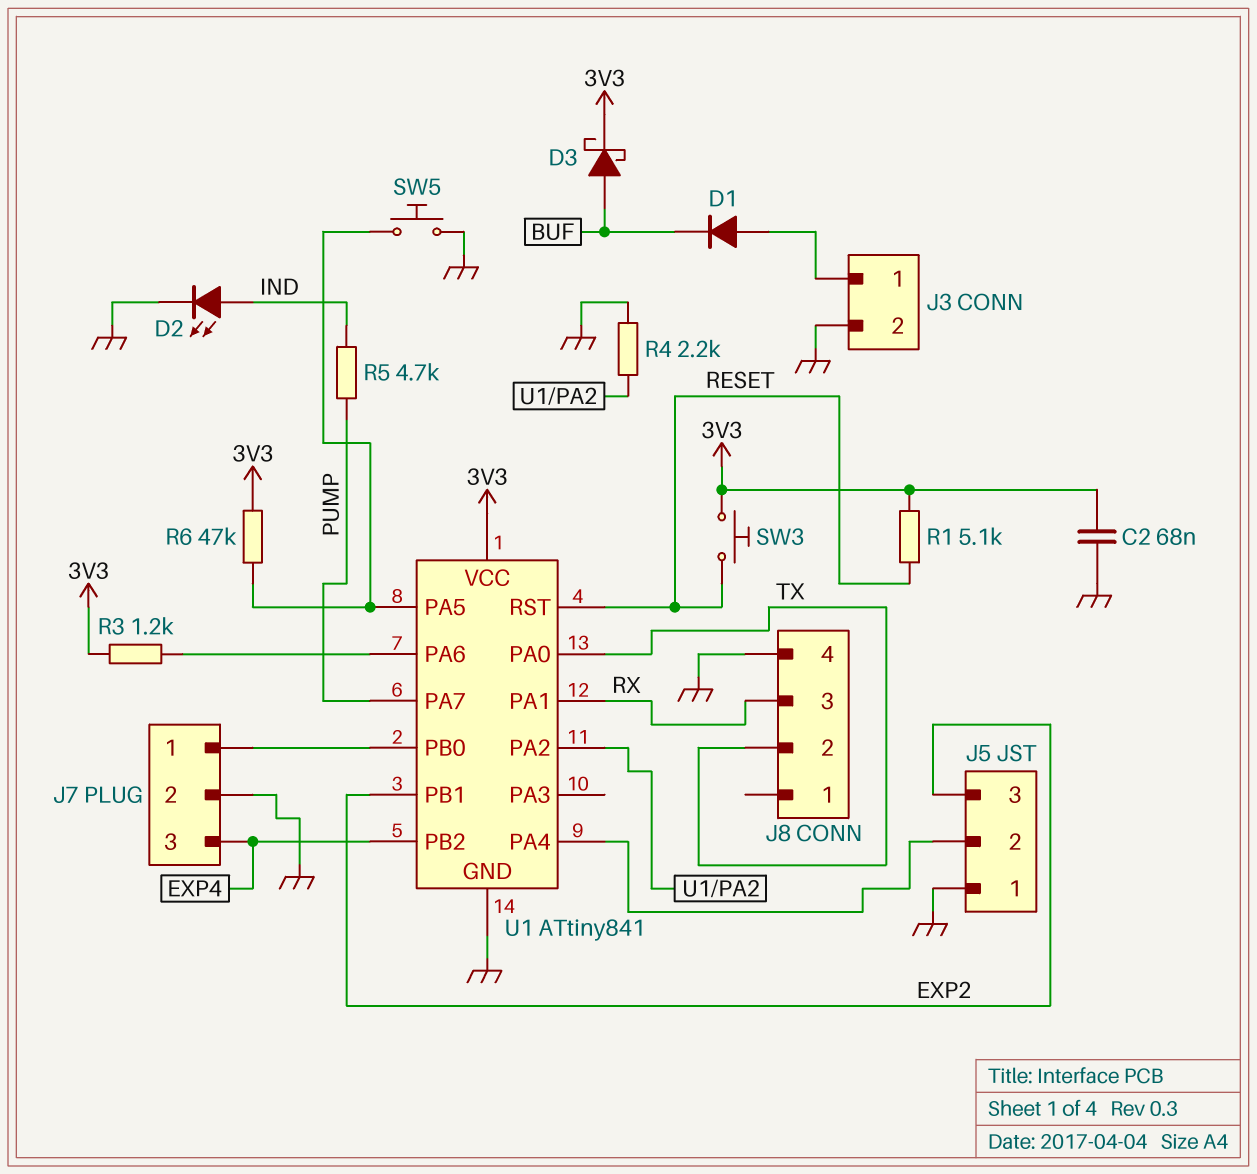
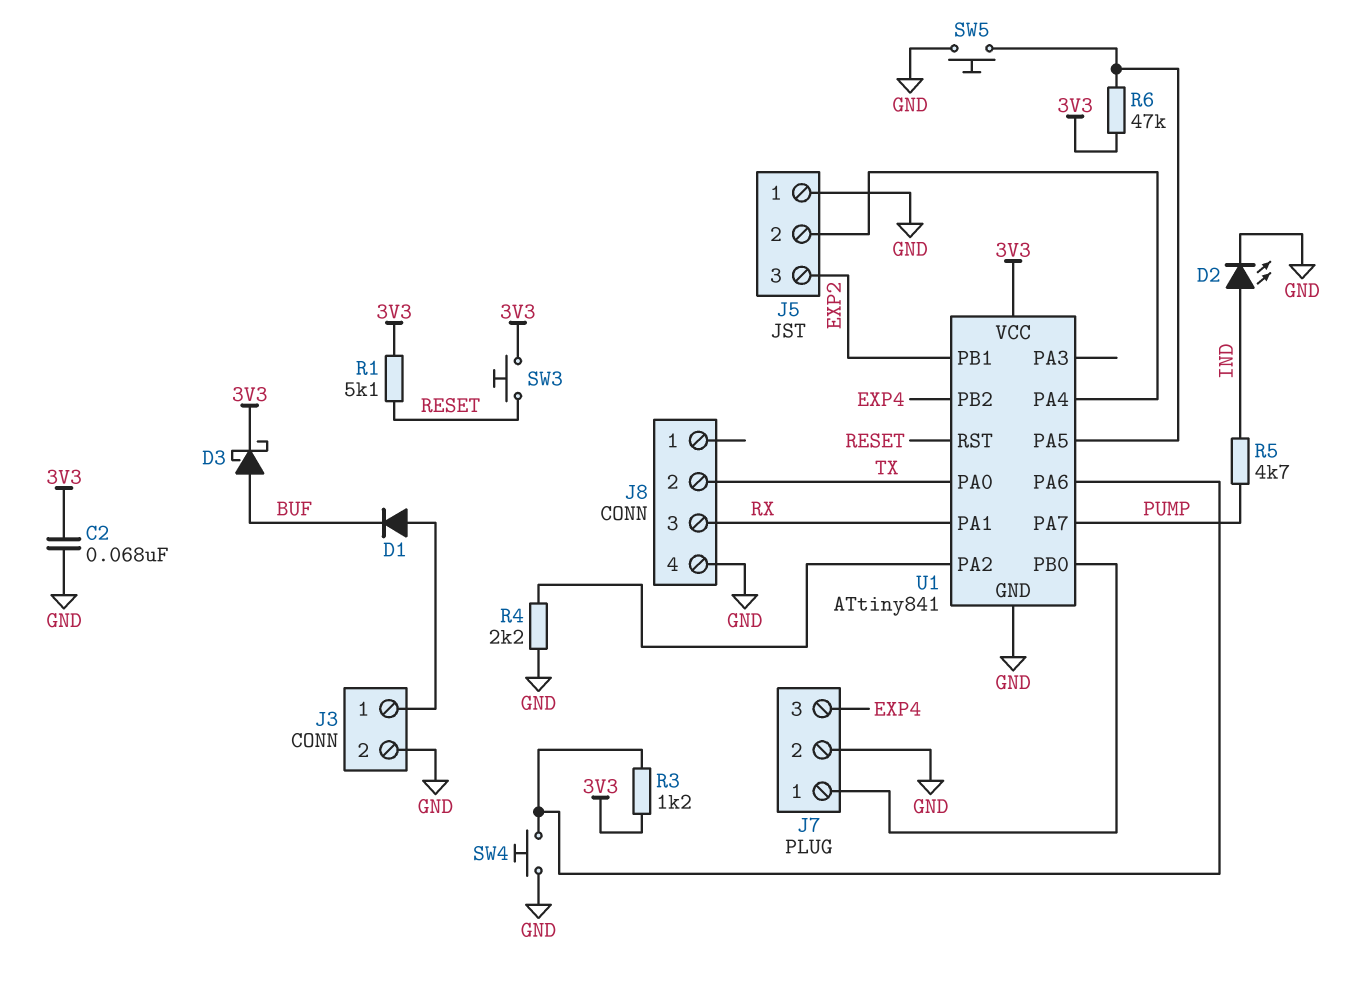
SW4: none -> button (GND, U1/PA6)

